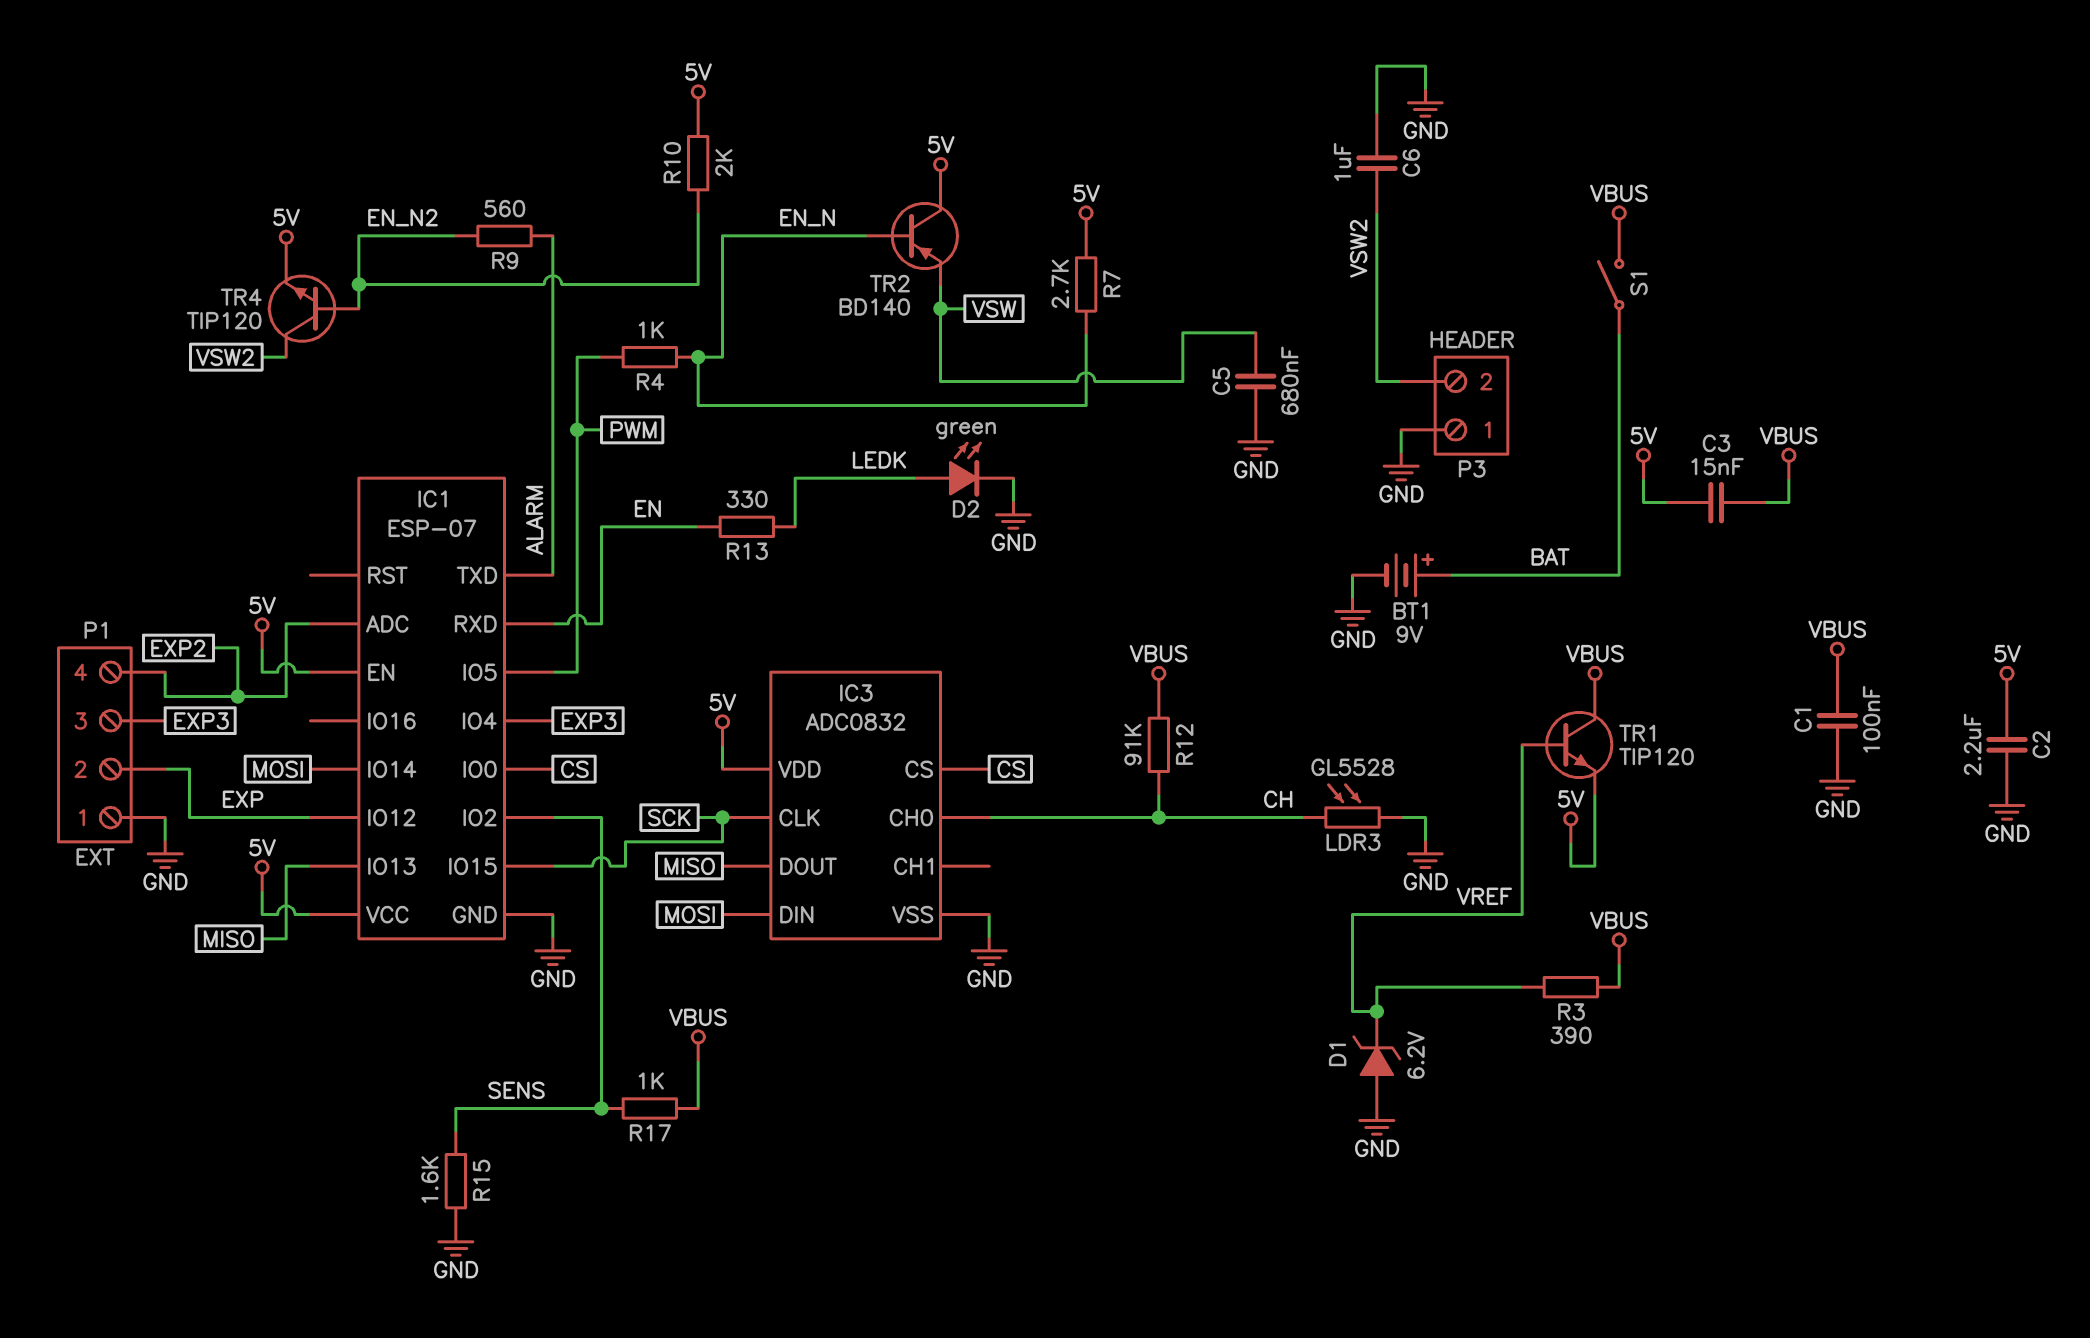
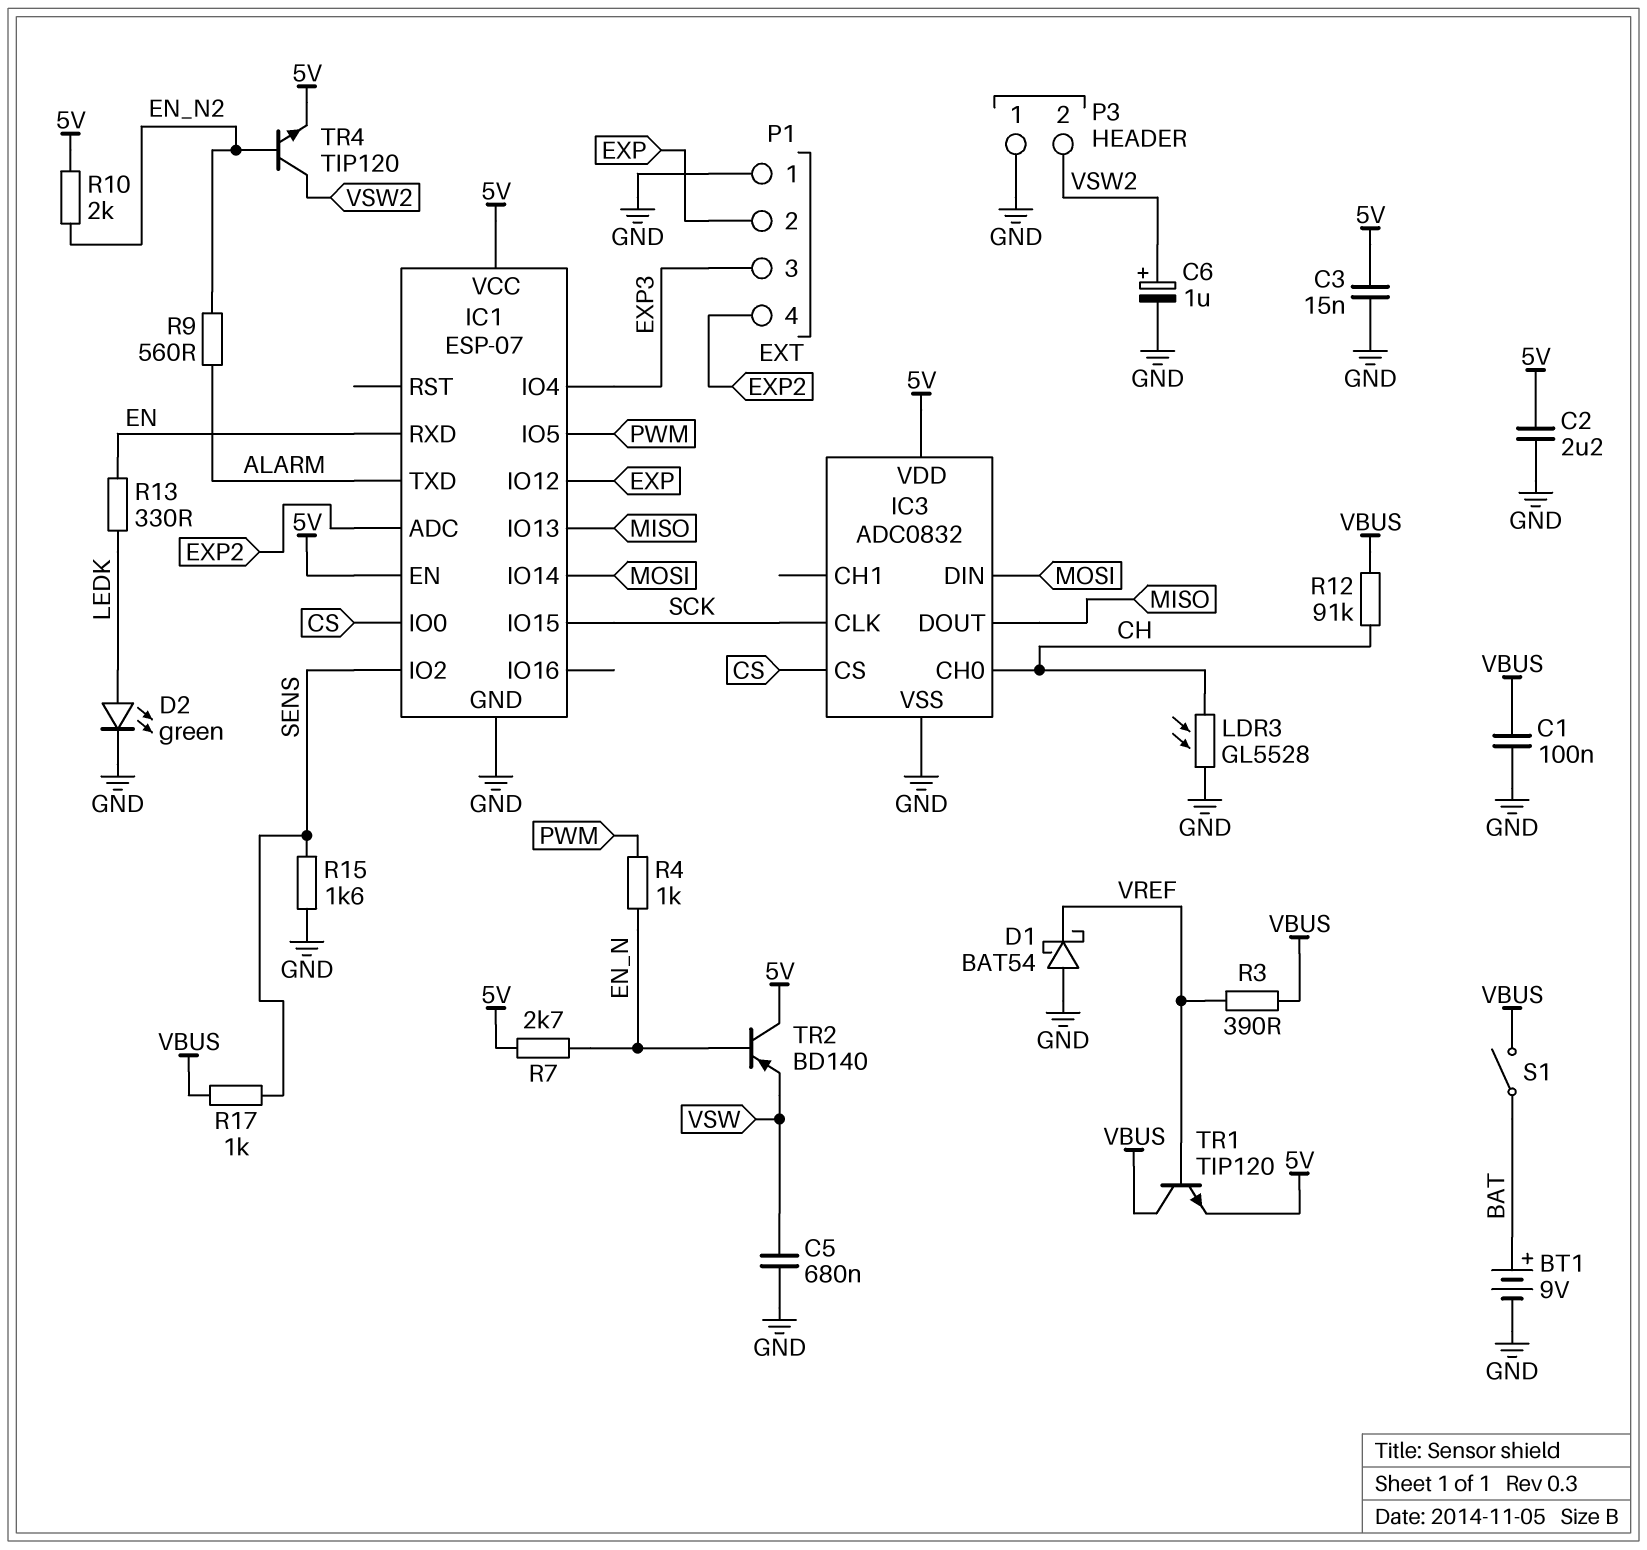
C3: 15nF (5V, VBUS) -> 15nF (5V, GND)
C6: 1uF (GND, VSW2) -> 1uF (plus VSW2, minus GND)
D1: zener 6.2V (A GND, K VREF) -> schottky BAT54 (A GND, K VREF)

